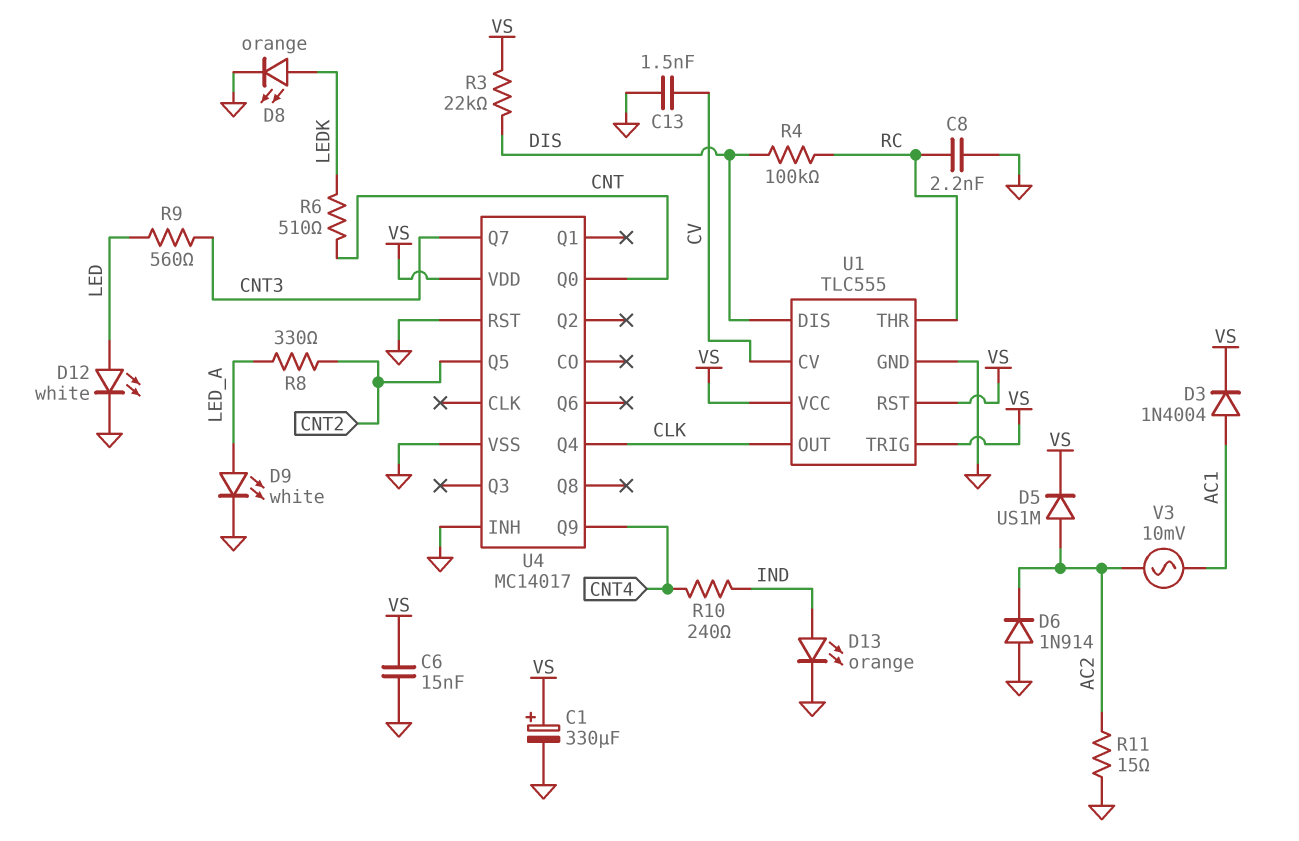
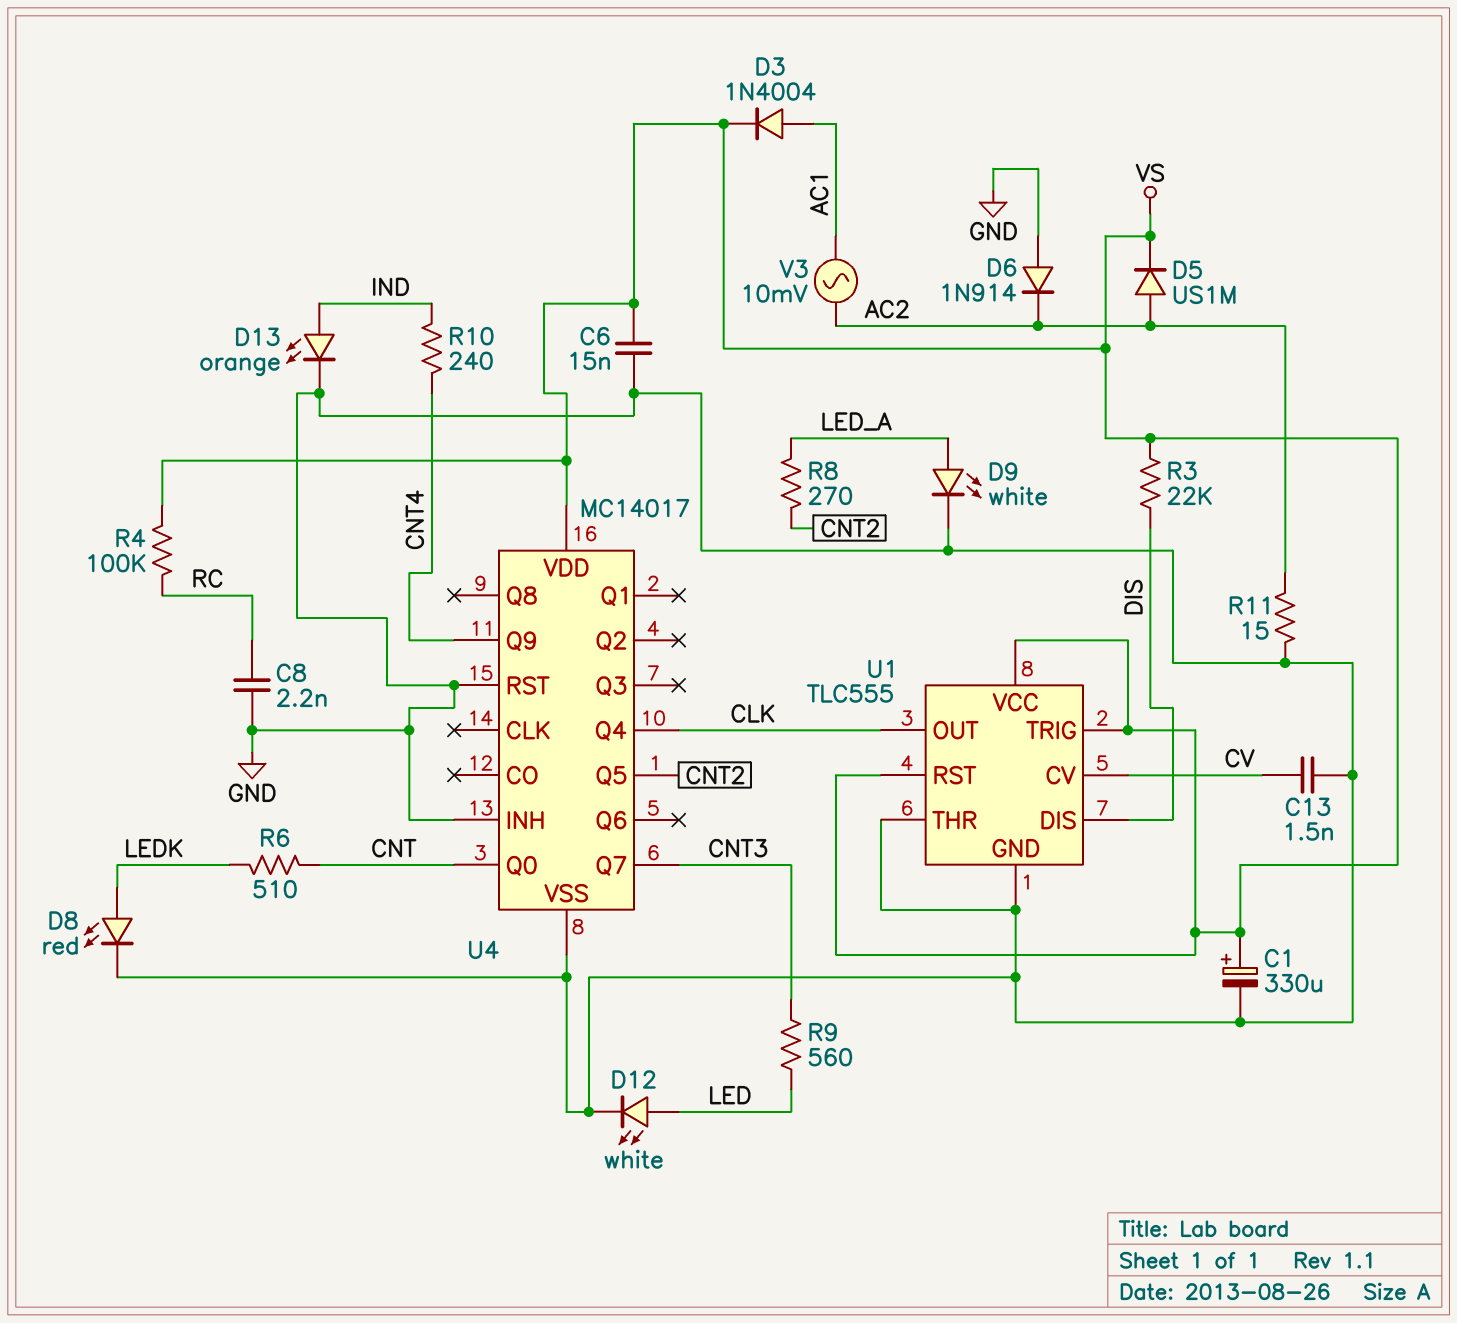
D8: LED orange (A LEDK, K GND) -> LED red (A LEDK, K GND)
R4: 100k (DIS, RC) -> 100k (RC, VS)
R8: 330 (CNT2, LED_A) -> 270 (CNT2, LED_A)
U1 pin THR: RC -> GND

